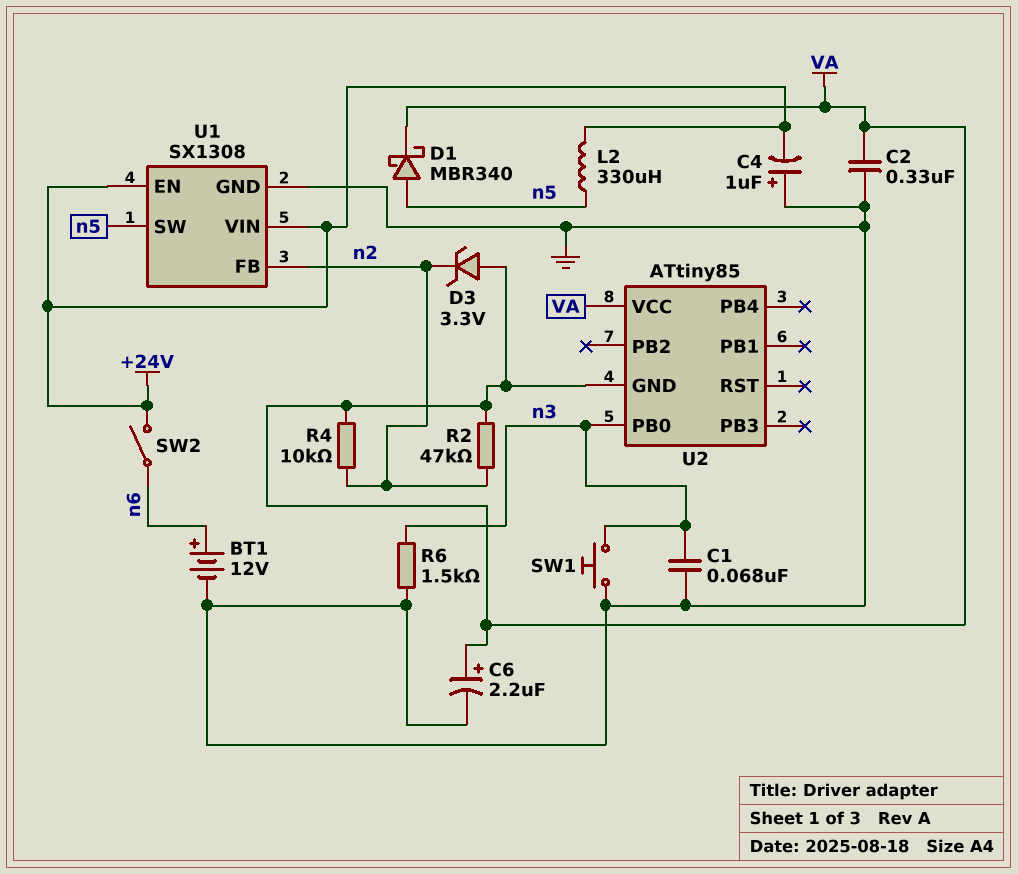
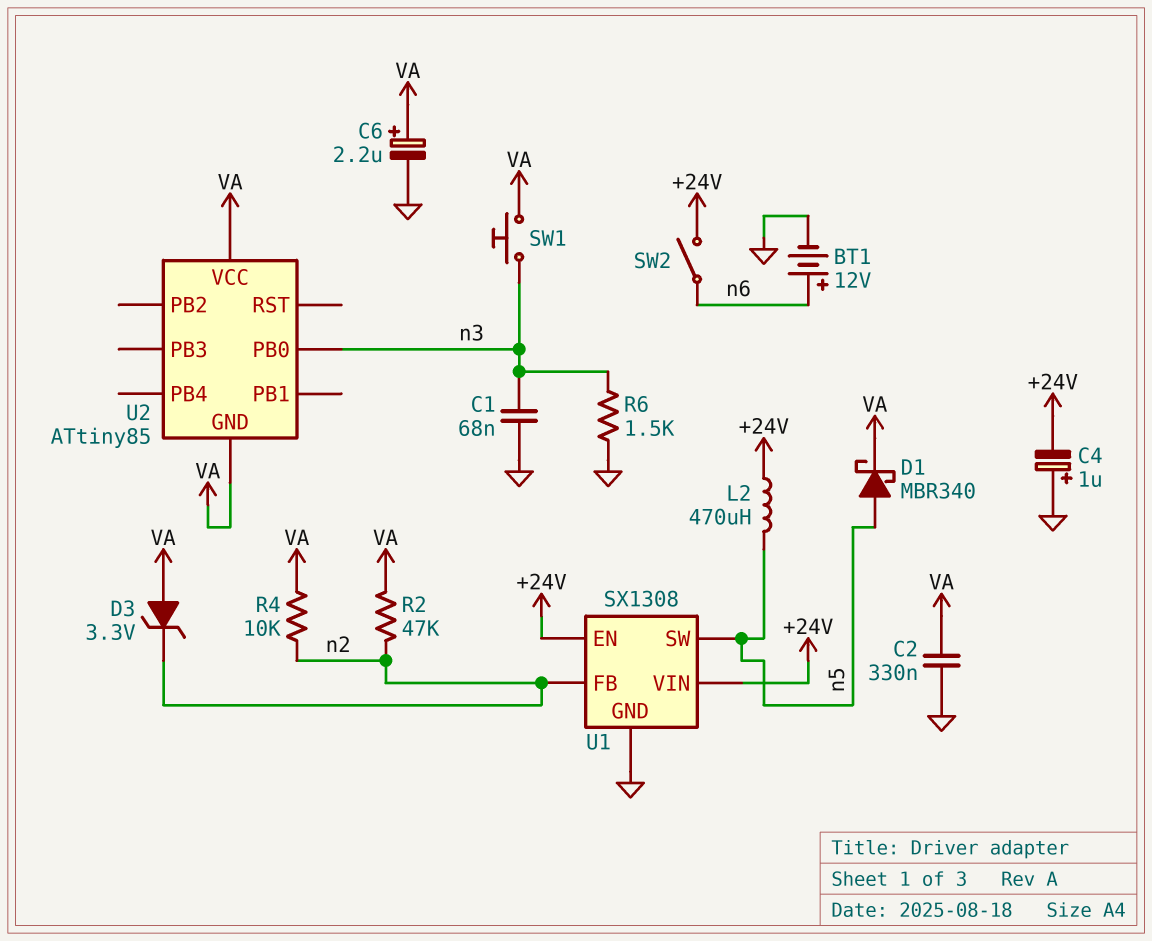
L2: 330uH (+24V, n5) -> 470uH (+24V, n5)
SW1: button (GND, n3) -> button (VA, n3)

